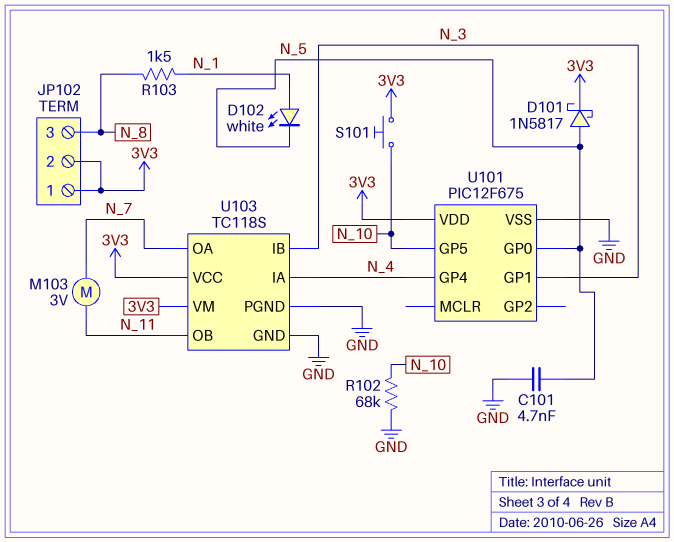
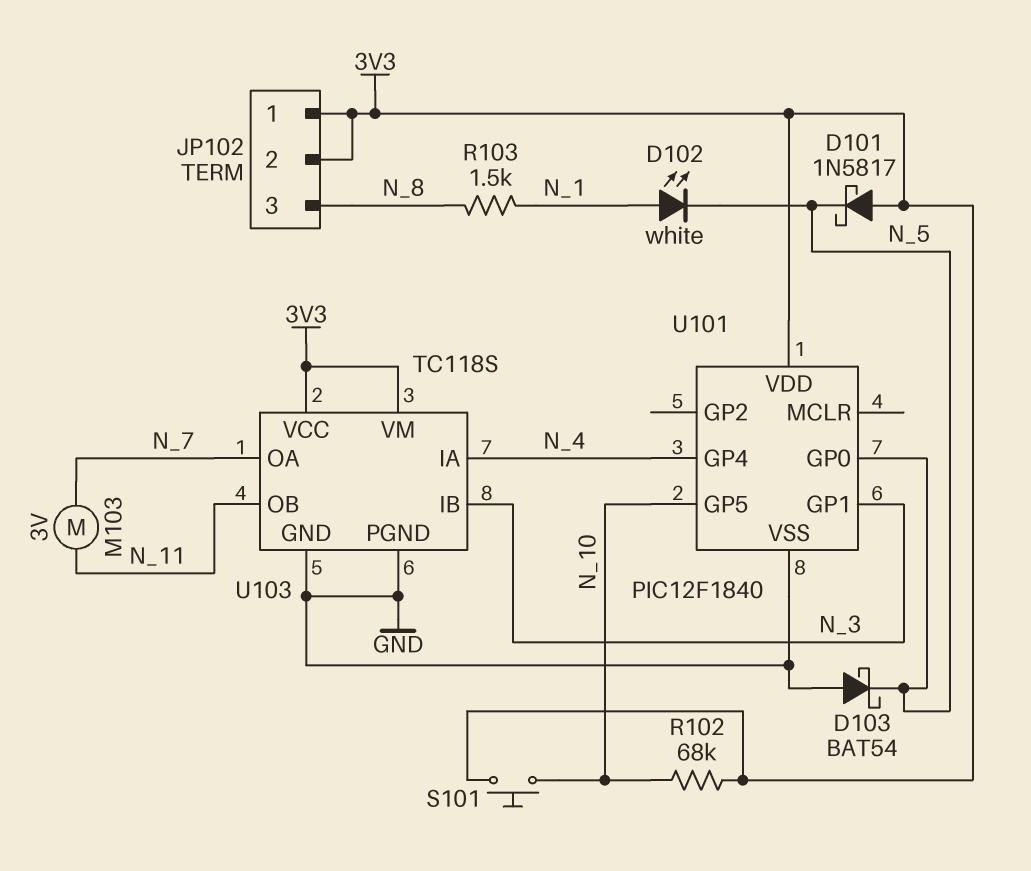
C101: 4.7nF (GND, N_5) -> none
D101: schottky 1N5817 (A N_5, K 3V3) -> schottky 1N5817 (A 3V3, K N_5)
D103: none -> schottky BAT54 (A GND, K N_5)
R102: 68k (GND, N_10) -> 68k (3V3, N_10)
U101: PIC12F675 -> PIC12F1840

